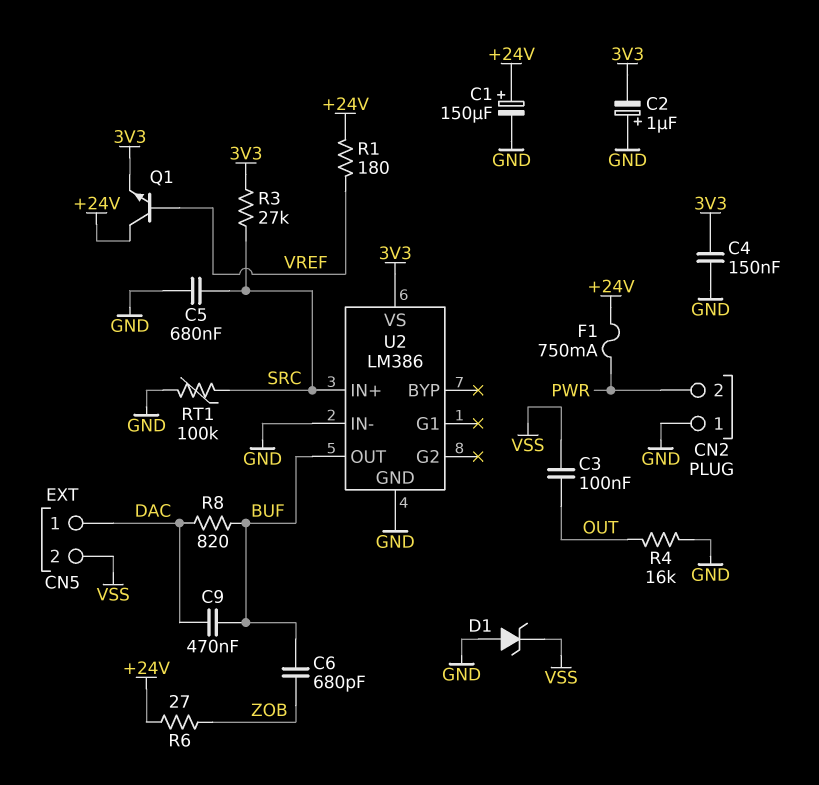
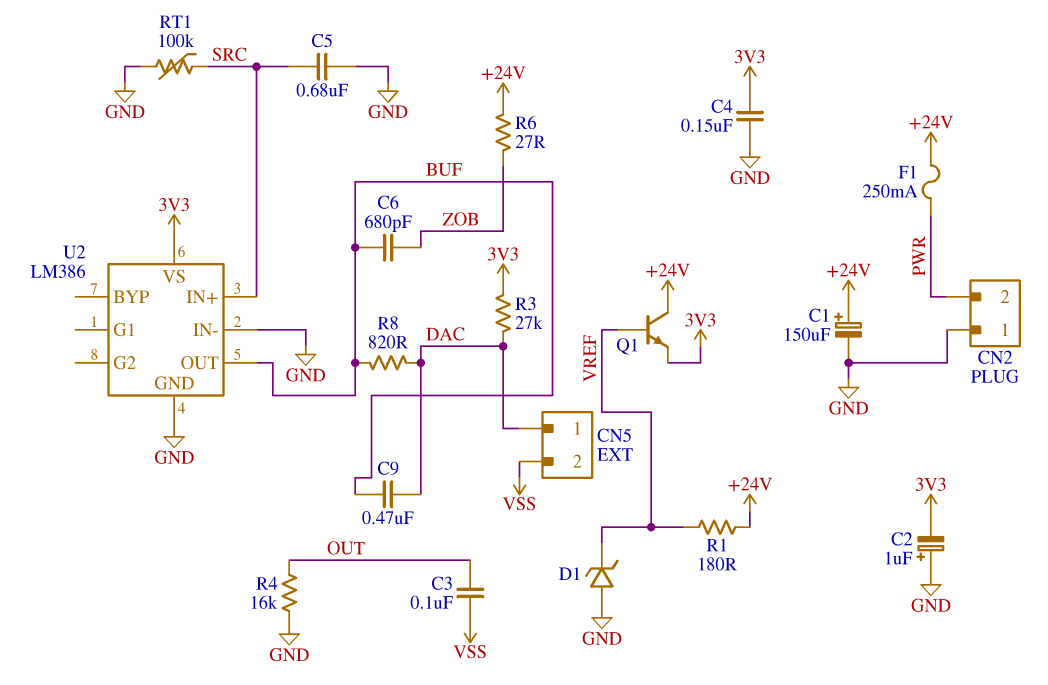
D1: zener (A GND, K VSS) -> zener (A GND, K VREF)
F1: 750mA (+24V, PWR) -> 250mA (+24V, PWR)
R3: 27k (3V3, SRC) -> 27k (3V3, DAC)

